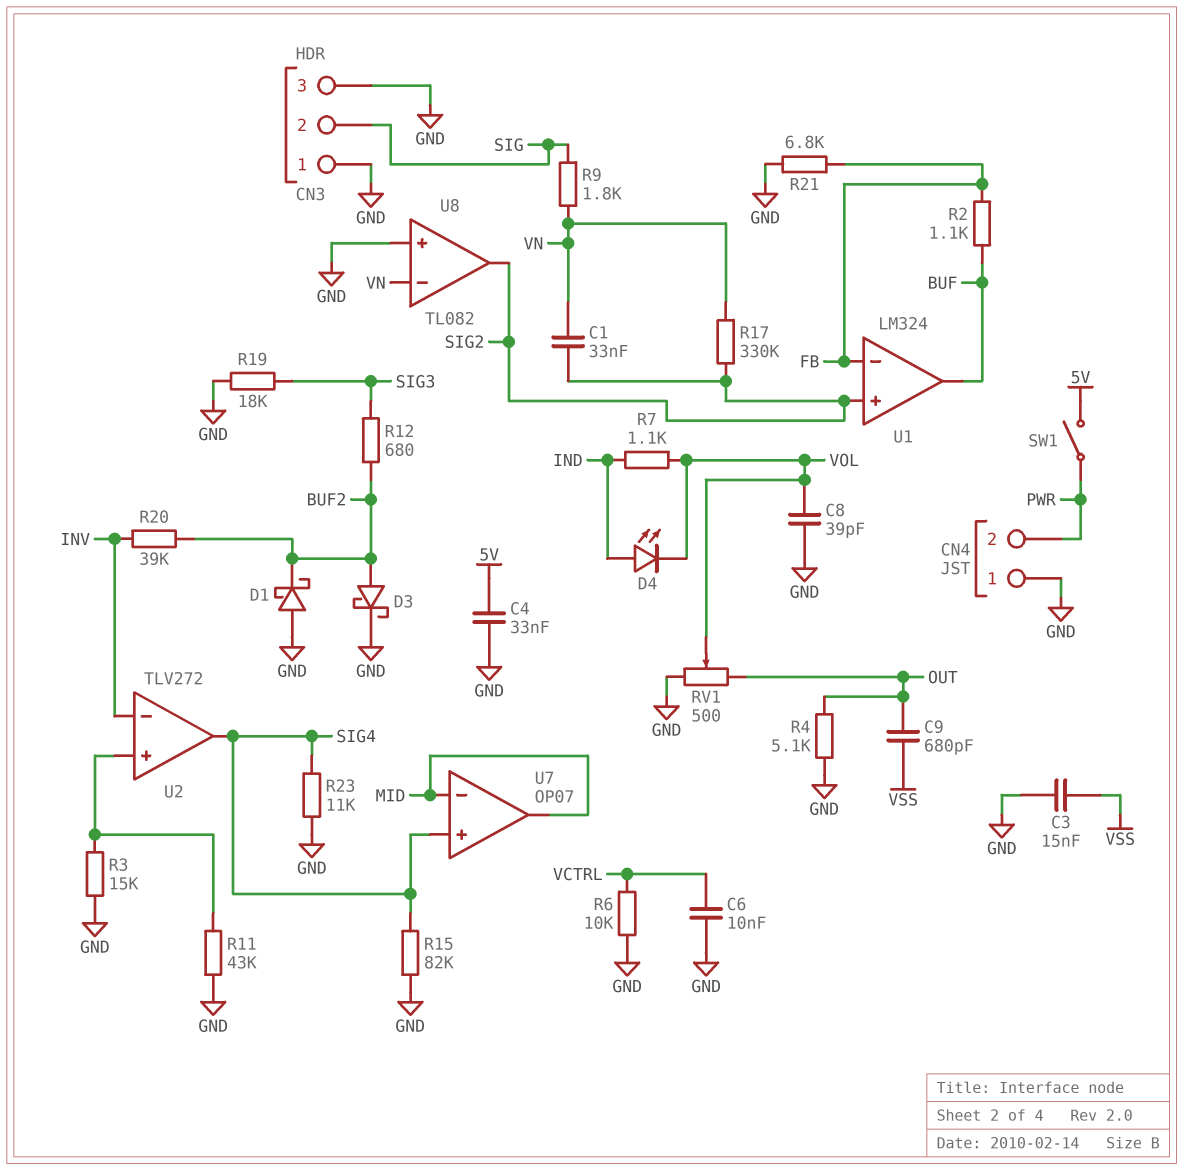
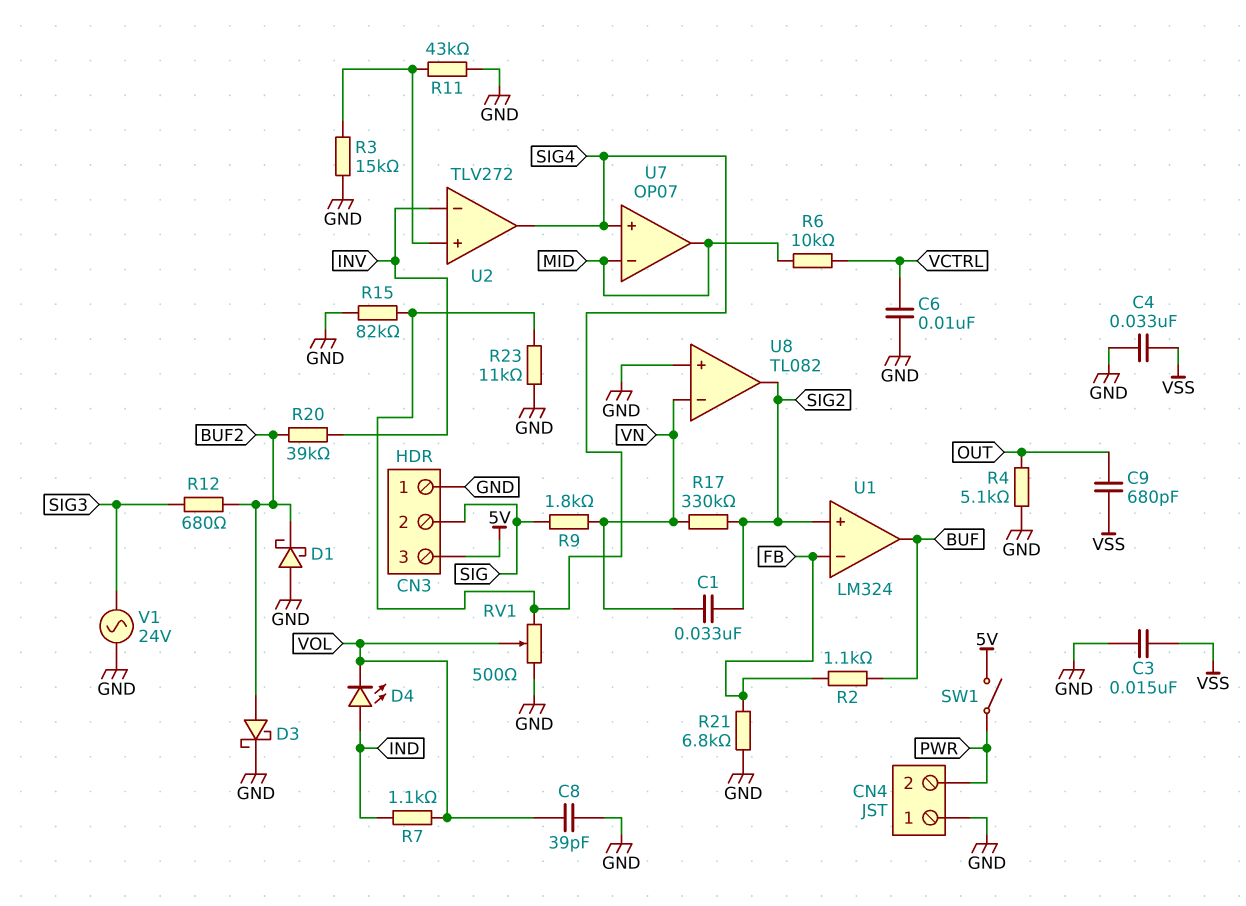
C4: 33nF (5V, GND) -> 33nF (GND, VSS)
CN3 pin 3: GND -> 5V
R6: 10k (GND, VCTRL) -> 10k (MID, VCTRL)
R19: 18k (GND, SIG3) -> none
RV1: 500 (GND, OUT, wiper VOL) -> 500 (GND, SIG4, wiper VOL)
V1: none -> AC 24V (GND, SIG3)

